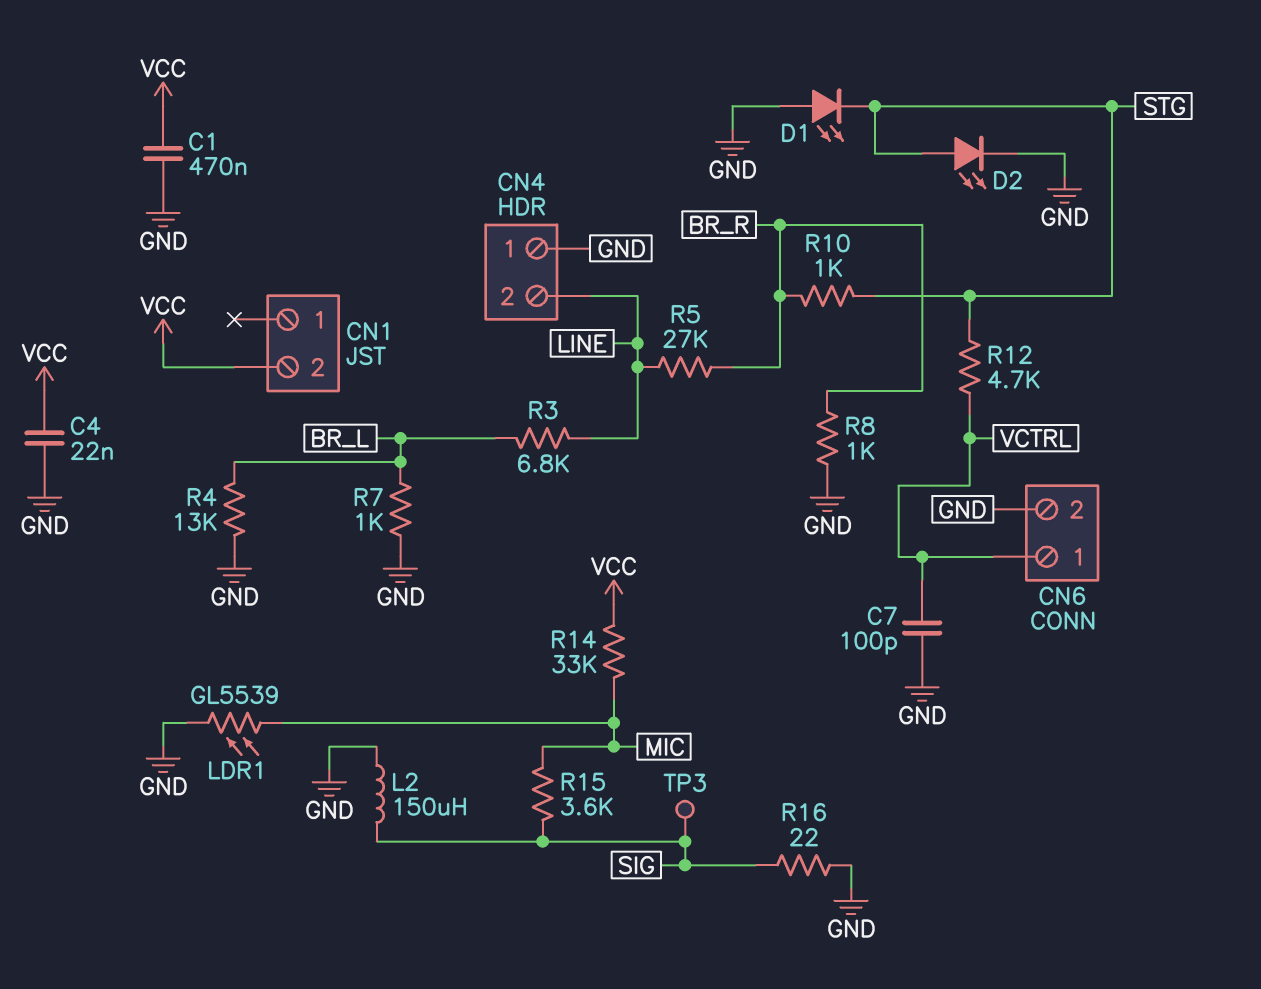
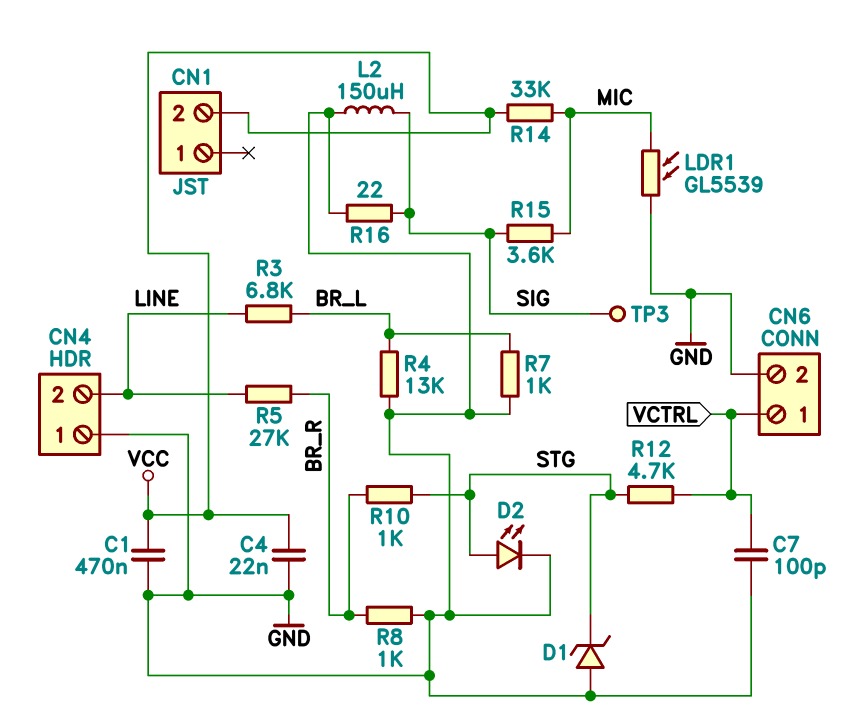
D1: LED (A GND, K STG) -> zener (A GND, K STG)

